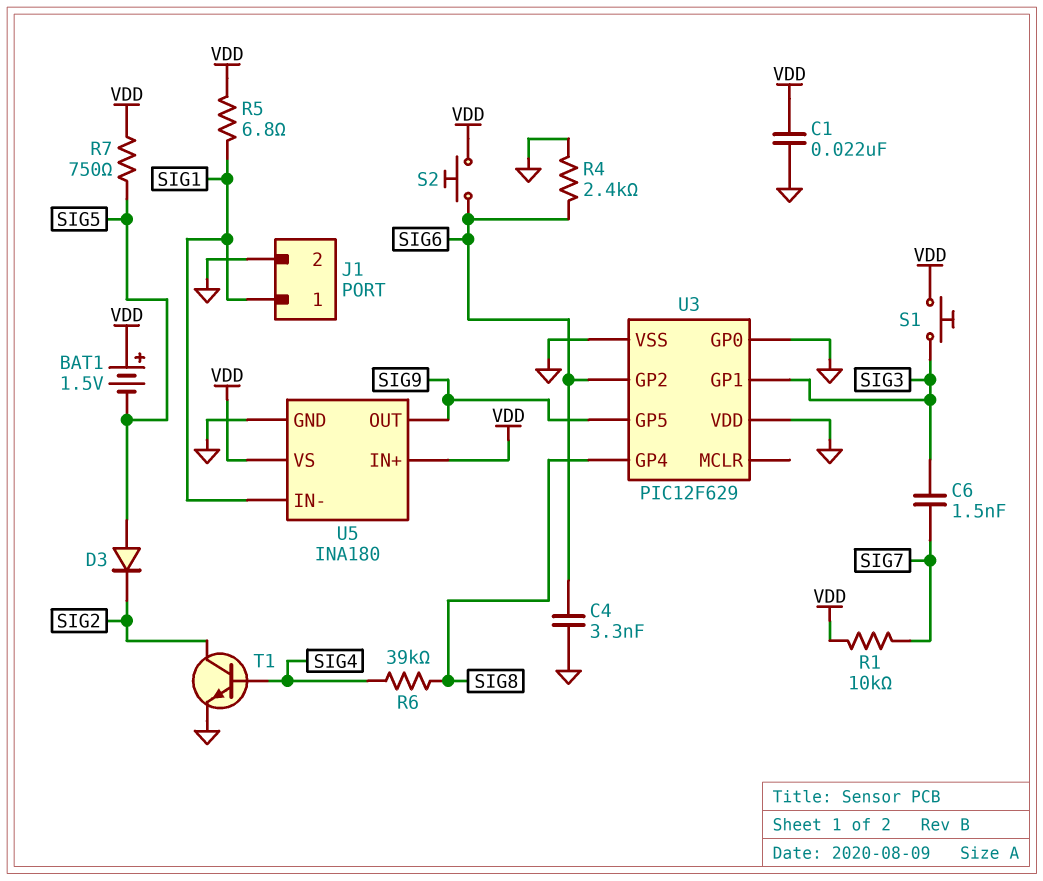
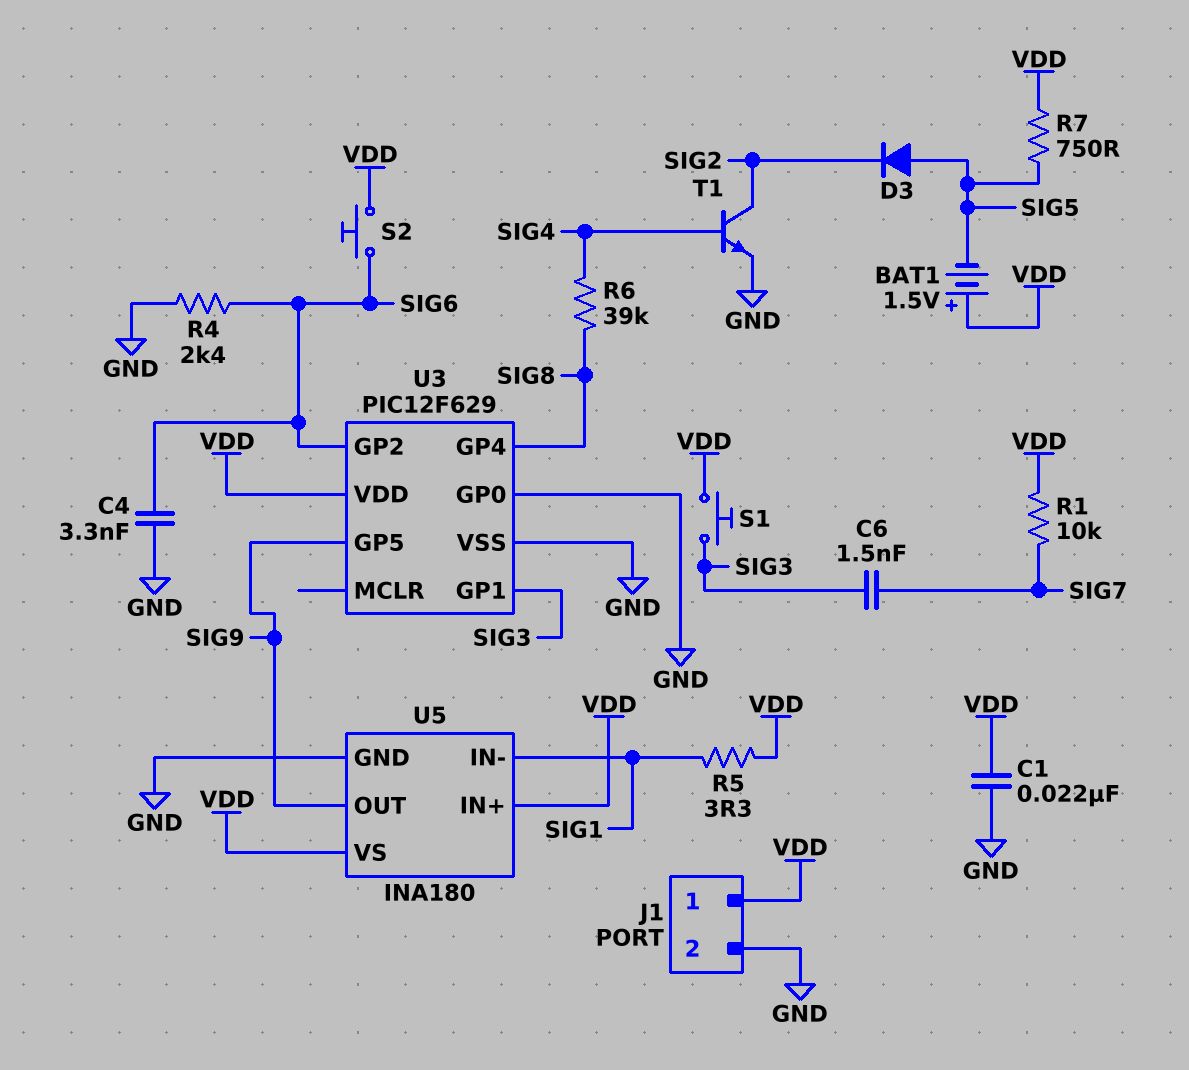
J1 pin 1: SIG1 -> VDD
R5: 6.8 (SIG1, VDD) -> 3.3 (SIG1, VDD)
U3 pin VDD: GND -> VDD

